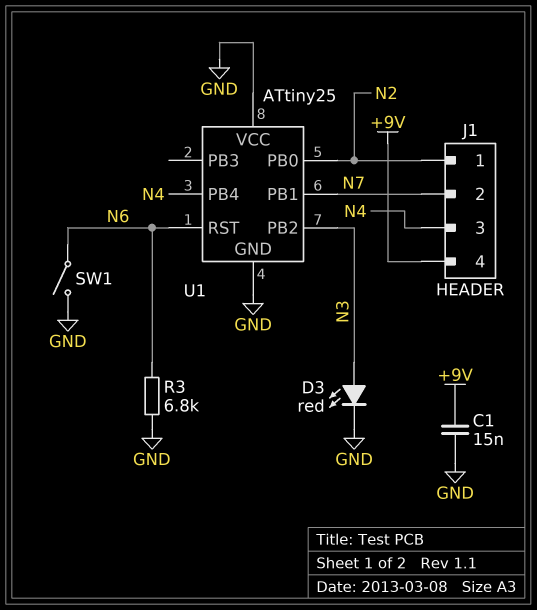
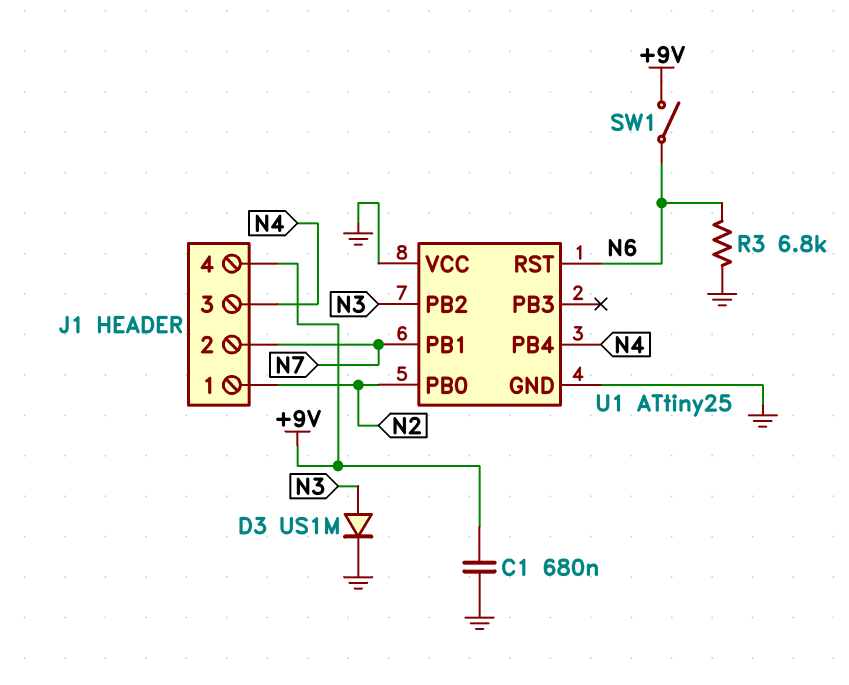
C1: 15nF (+9V, GND) -> 680nF (+9V, GND)
D3: LED red (A N3, K GND) -> diode US1M (A N3, K GND)
SW1: switch (GND, N6) -> switch (+9V, N6)

